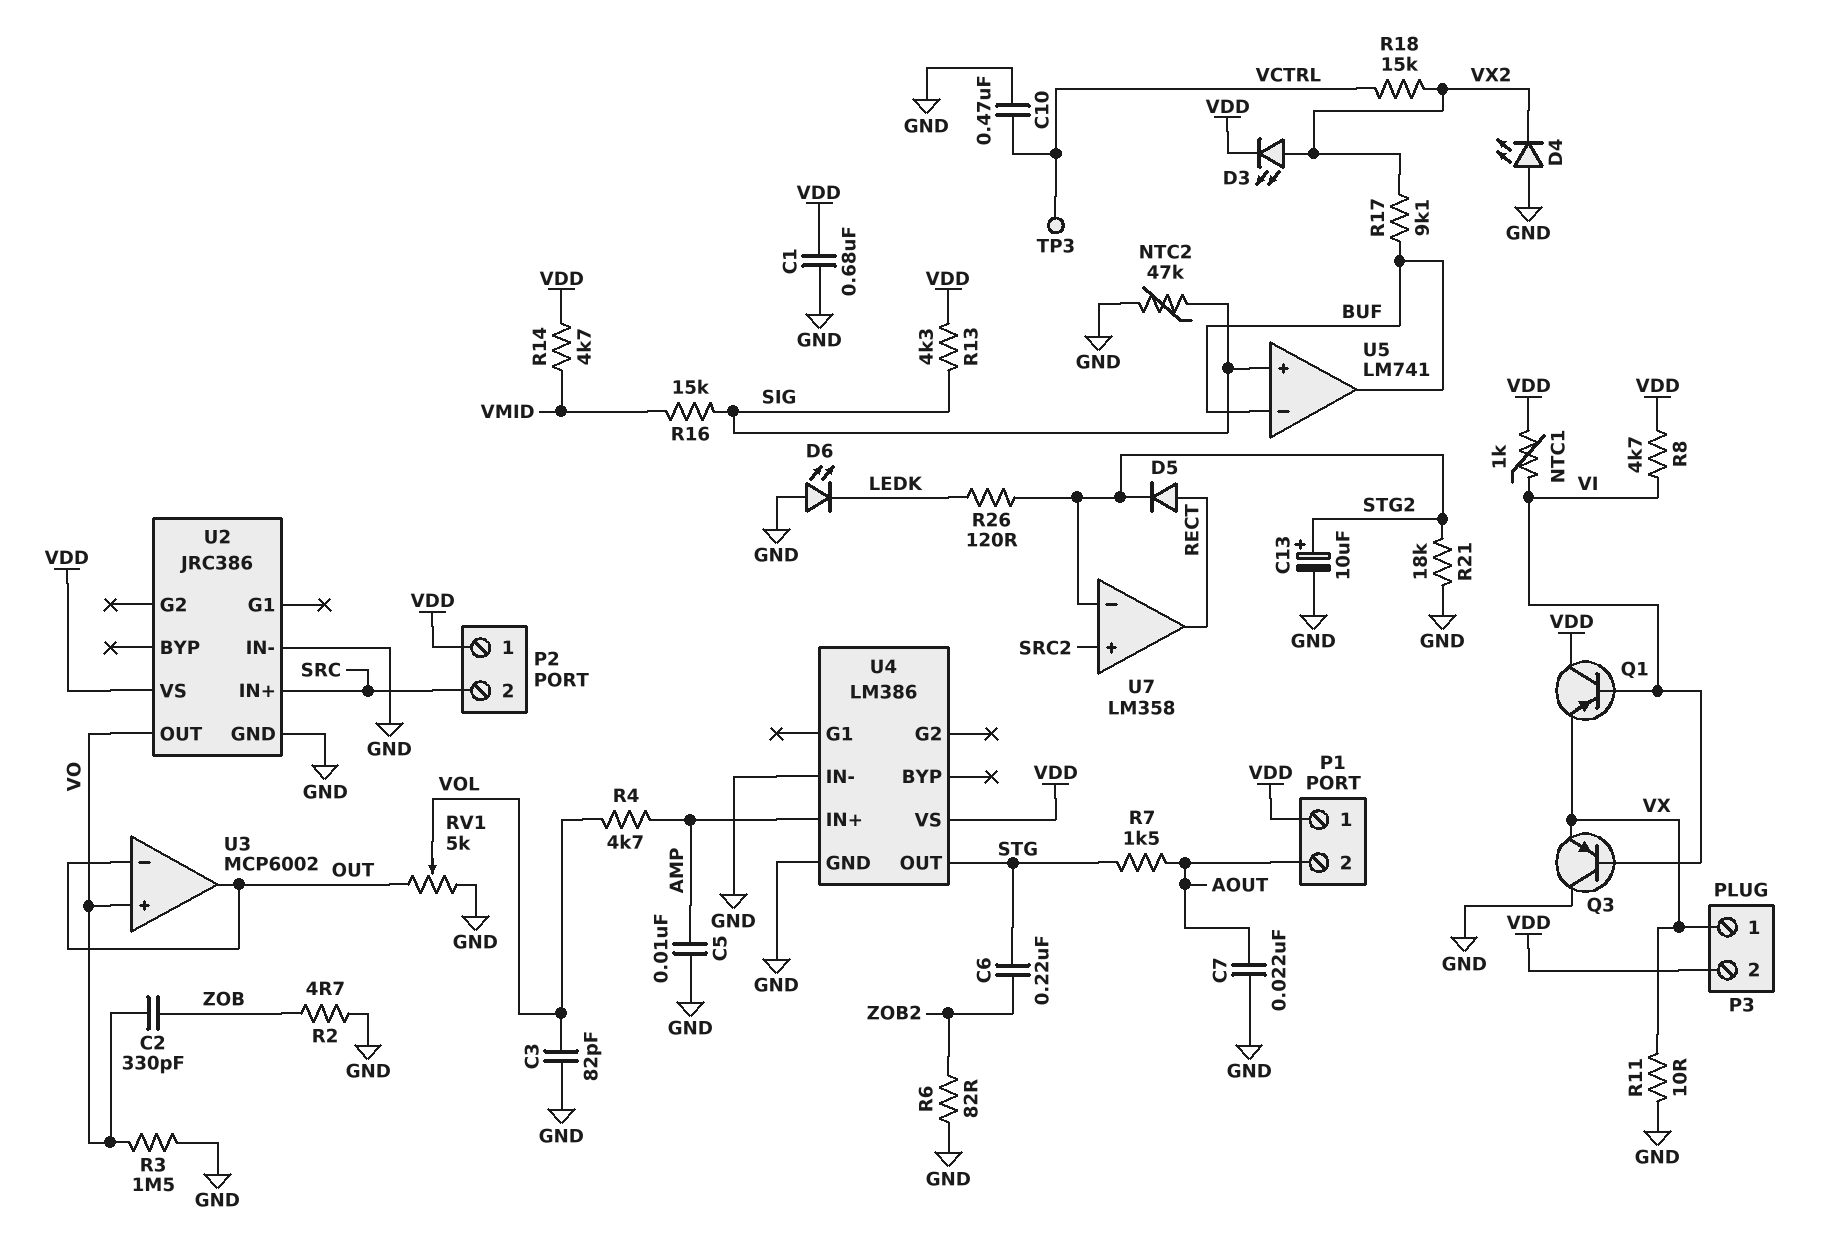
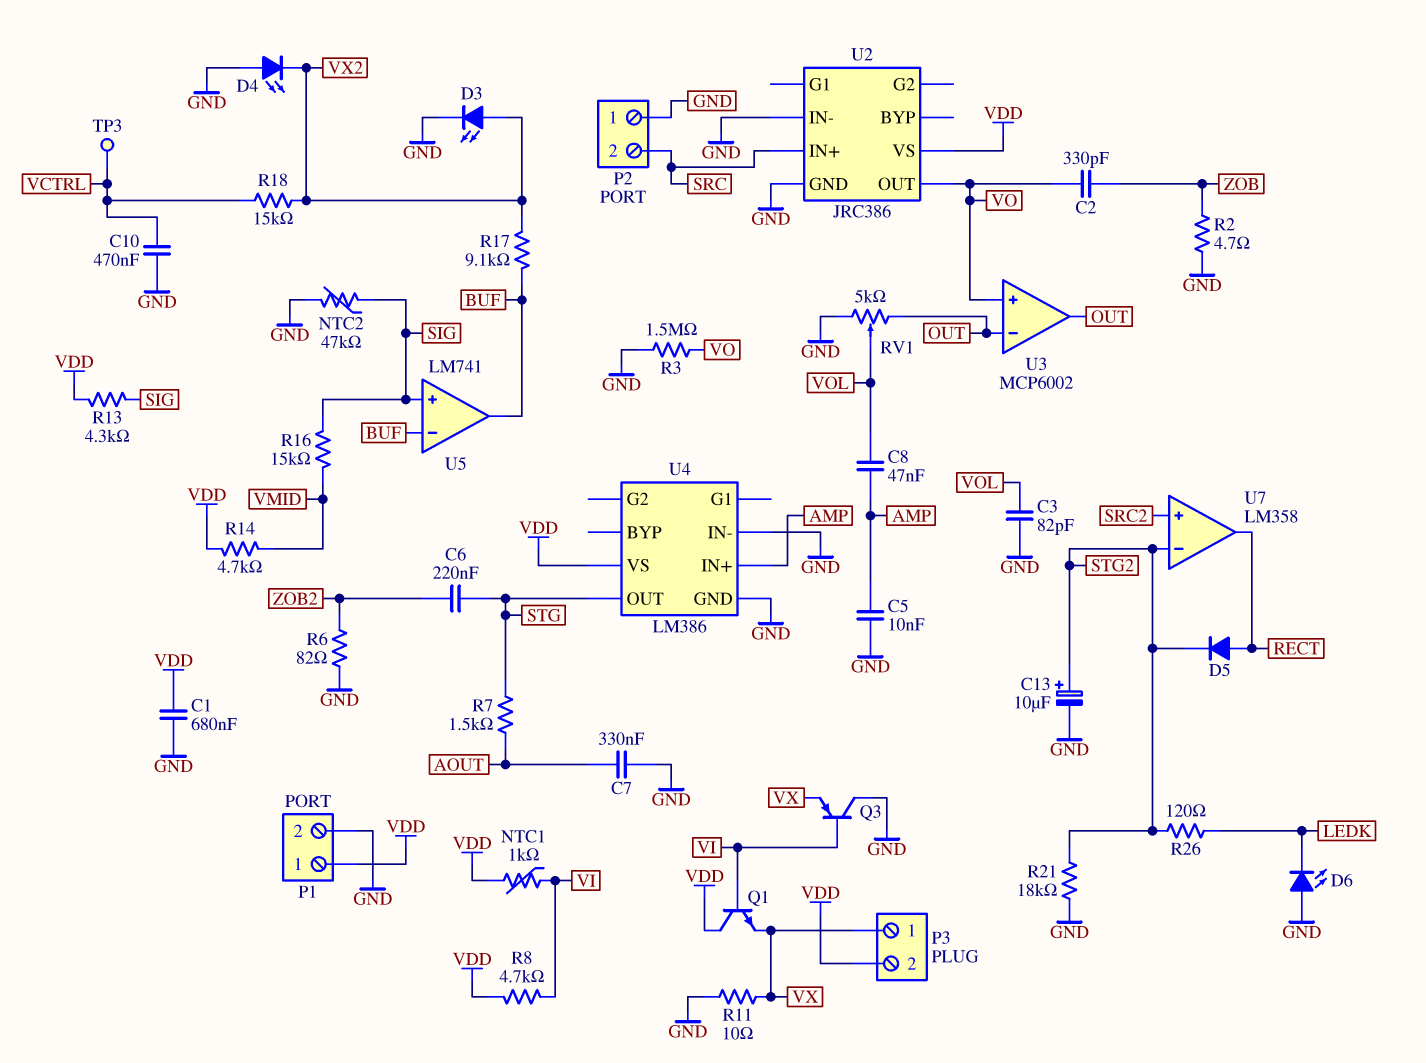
C7: 22nF (AOUT, GND) -> 330nF (AOUT, GND)
C8: none -> 47nF (AMP, VOL)
D3: LED (A VX2, K VDD) -> LED (A VX2, K GND)
P1 pin 2: AOUT -> GND
P2 pin 1: VDD -> GND
Q1: PNP (B VI, C VDD, E VX) -> NPN (B VI, C VDD, E VX)
R4: 4.7k (AMP, VOL) -> none

